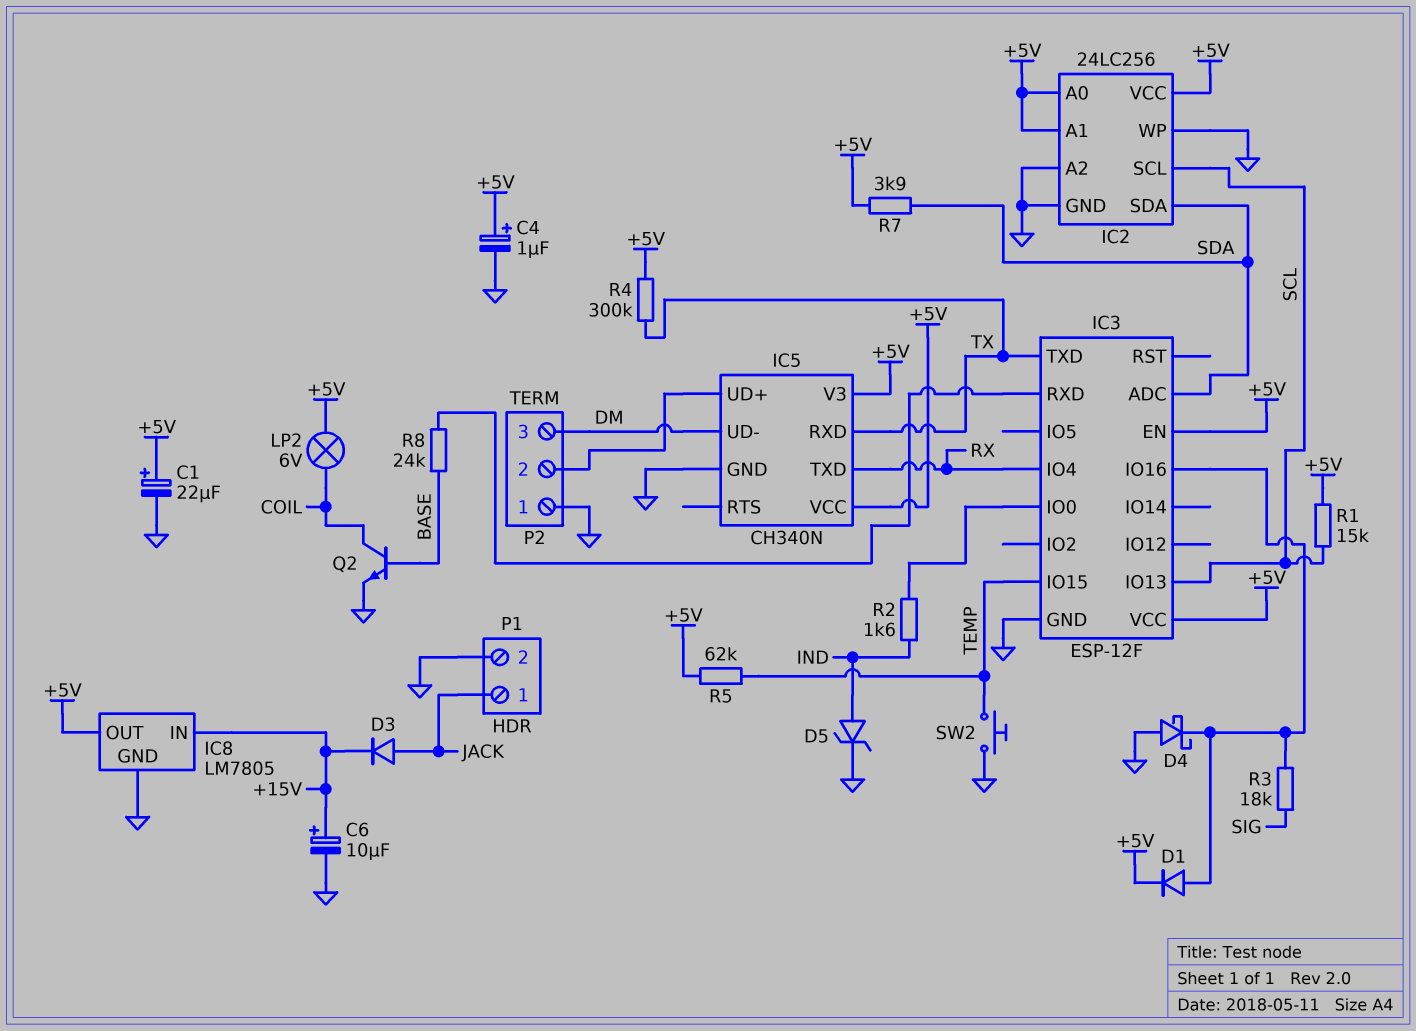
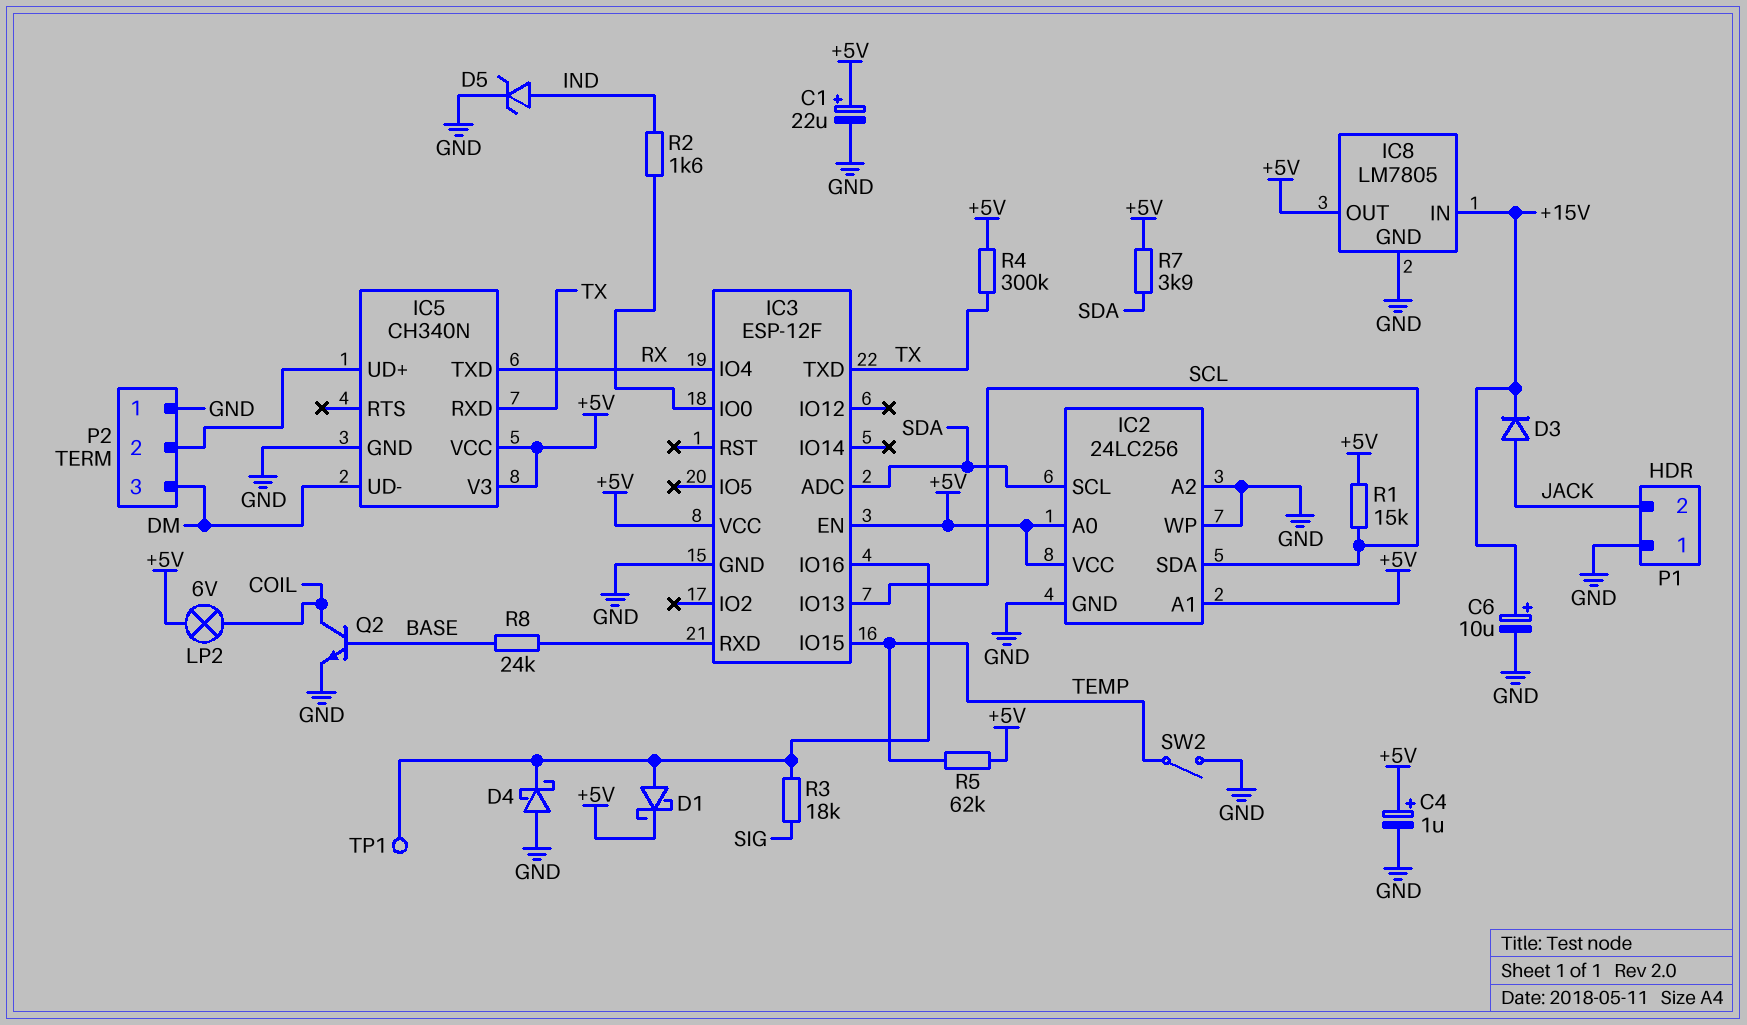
D1: diode (A IC3/IO16, K +5V) -> schottky (A IC3/IO16, K +5V)
IC2 pin SCL: SCL -> SDA
IC2 pin SDA: SDA -> SCL
P1 pin 1: JACK -> GND
P1 pin 2: GND -> JACK
SW2: button (GND, TEMP) -> switch (GND, TEMP)
TP1: none -> test point (IC3/IO16)

